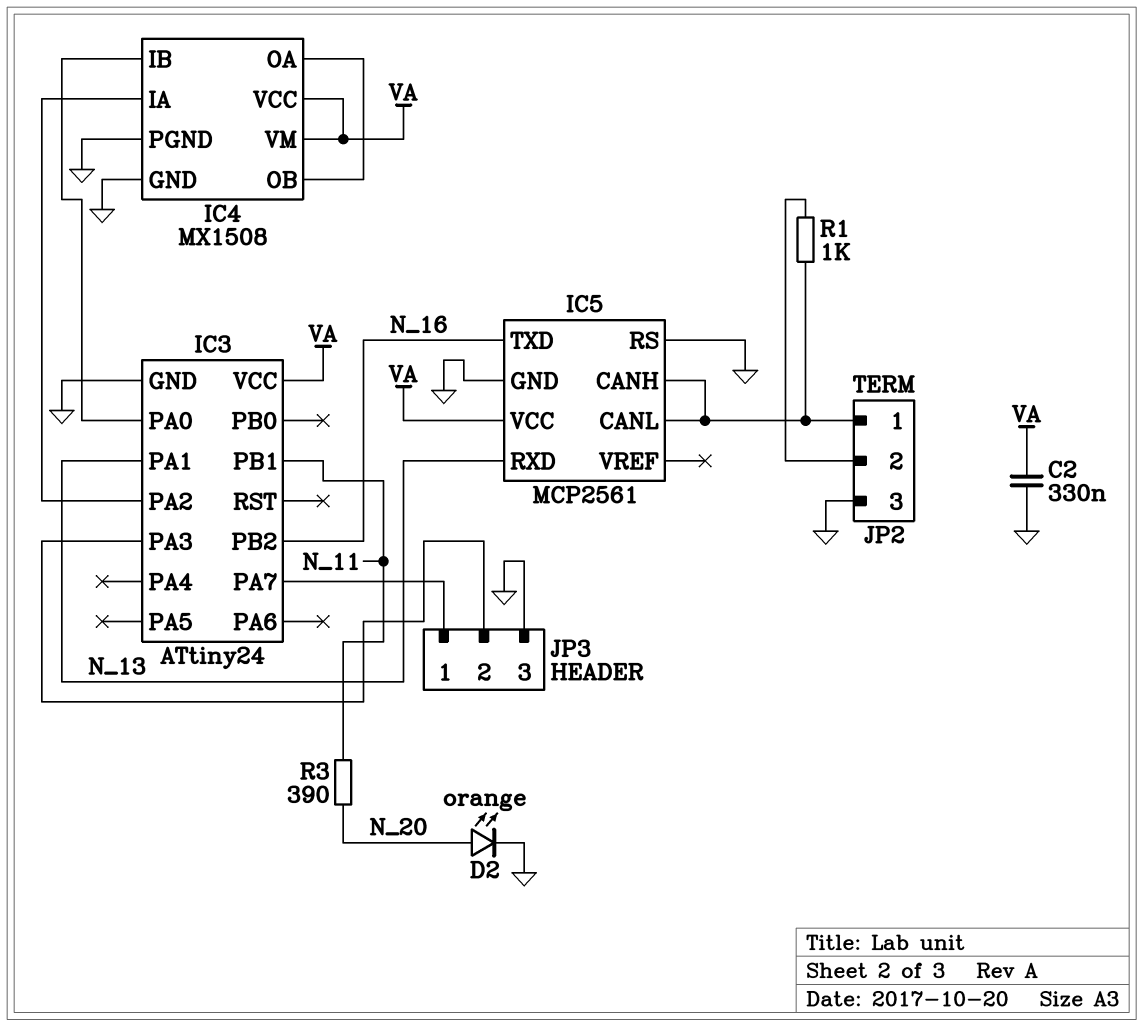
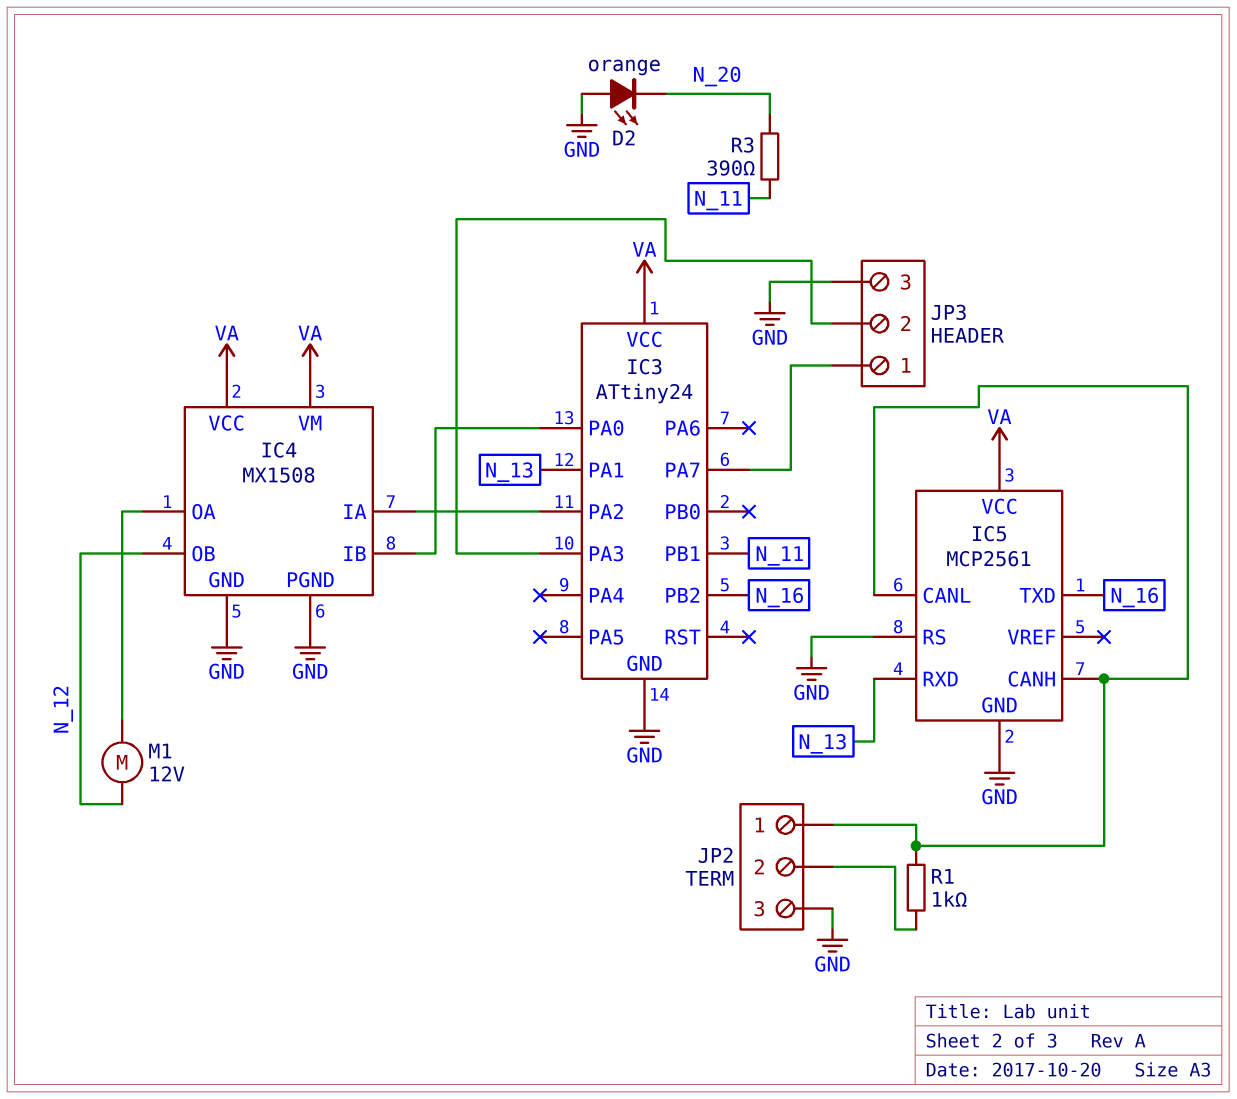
C2: 330nF (GND, VA) -> none
D2: LED orange (A N_20, K GND) -> LED orange (A GND, K N_20)
IC4 pin OB: IC4/OA -> N_12
M1: none -> motor 12V (IC4/OA, N_12)

